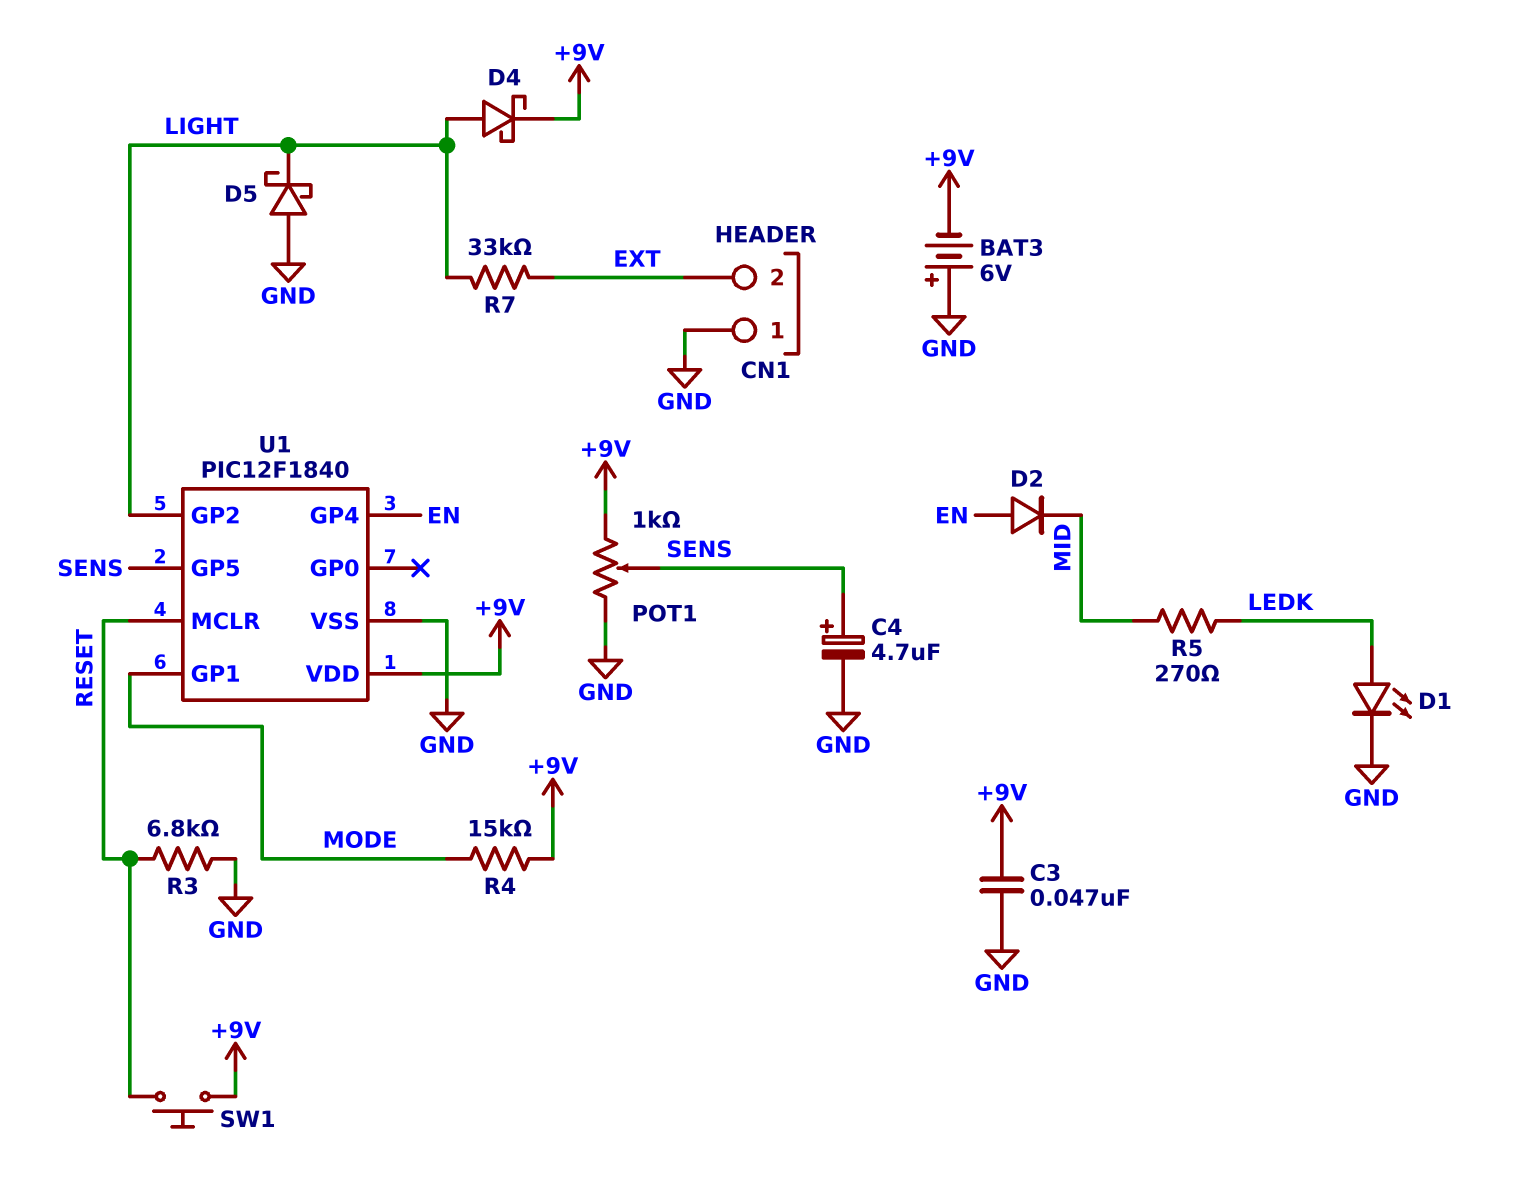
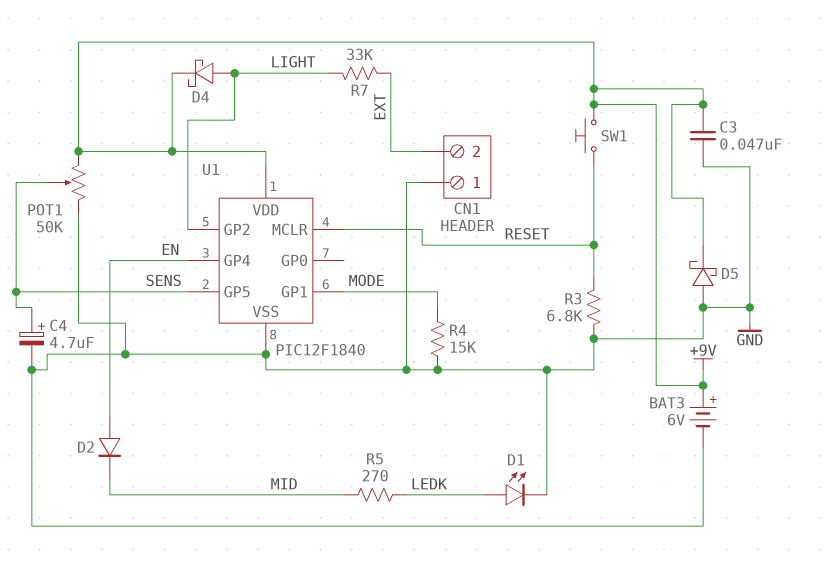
BAT3: 6V (plus GND, minus +9V) -> 6V (plus +9V, minus GND)
D5: schottky (A GND, K LIGHT) -> schottky (A GND, K +9V)
POT1: 1k (+9V, GND, wiper SENS) -> 50k (+9V, GND, wiper SENS)
R4: 15k (+9V, MODE) -> 15k (GND, MODE)

